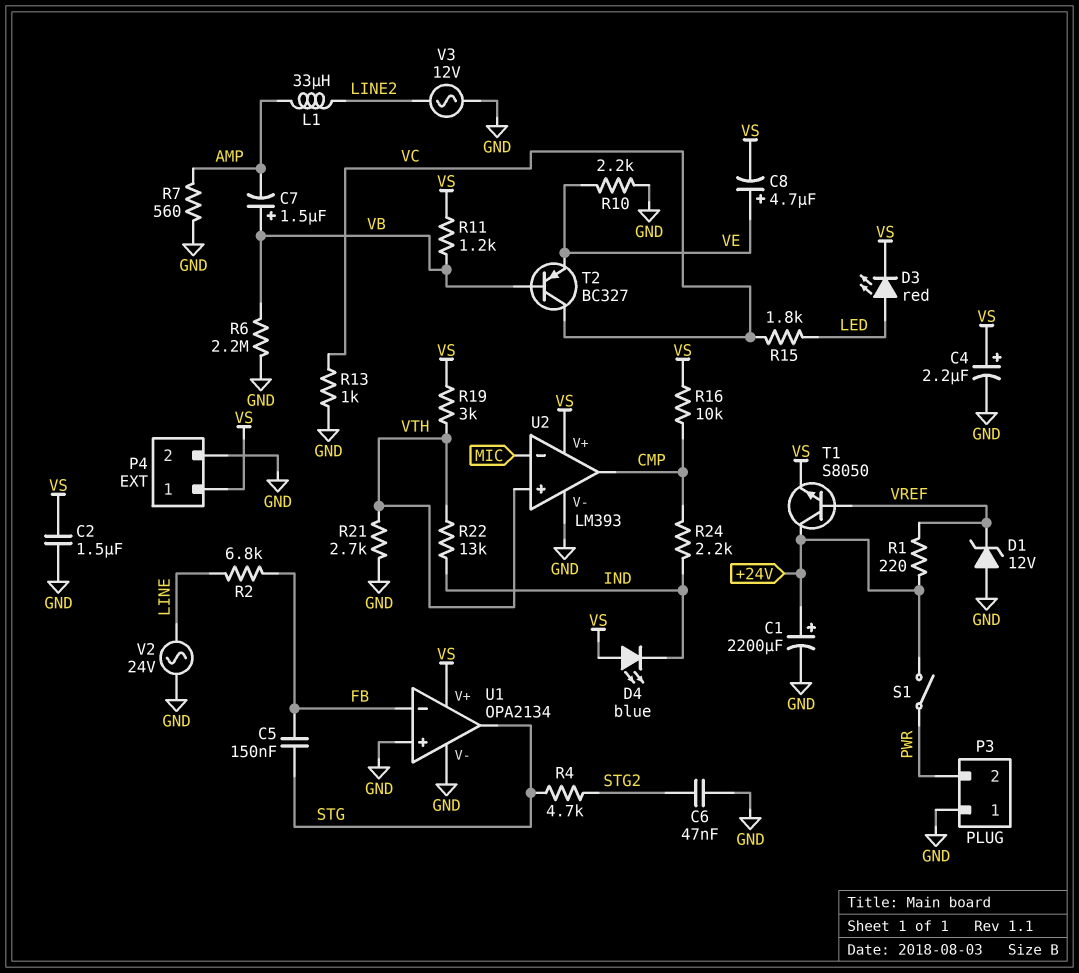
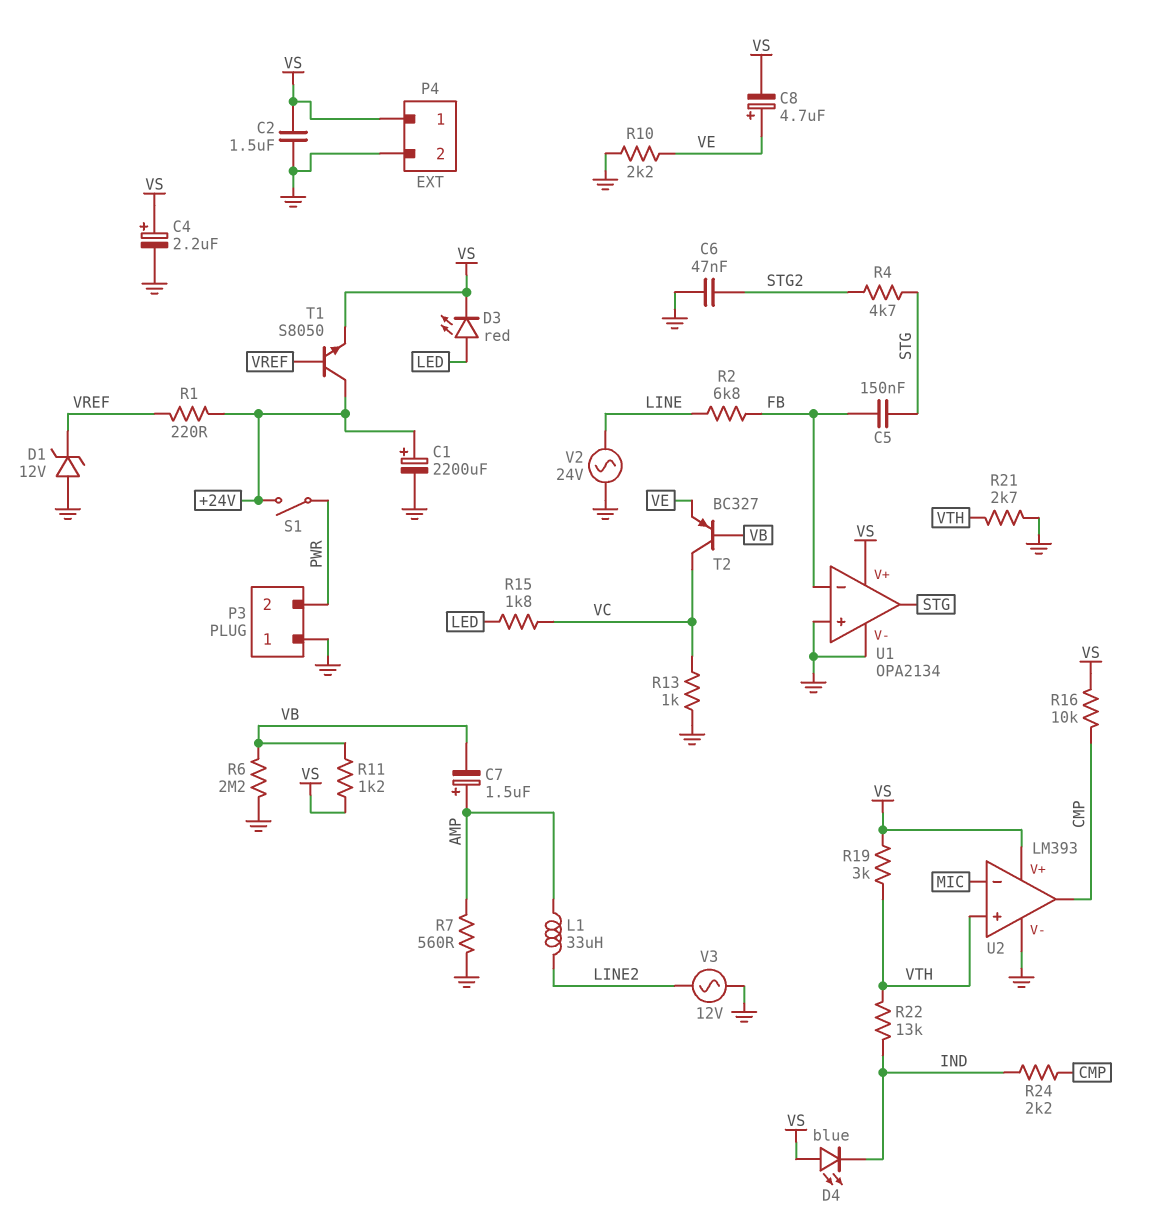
C7: 1.5uF (plus VB, minus AMP) -> 1.5uF (plus AMP, minus VB)

